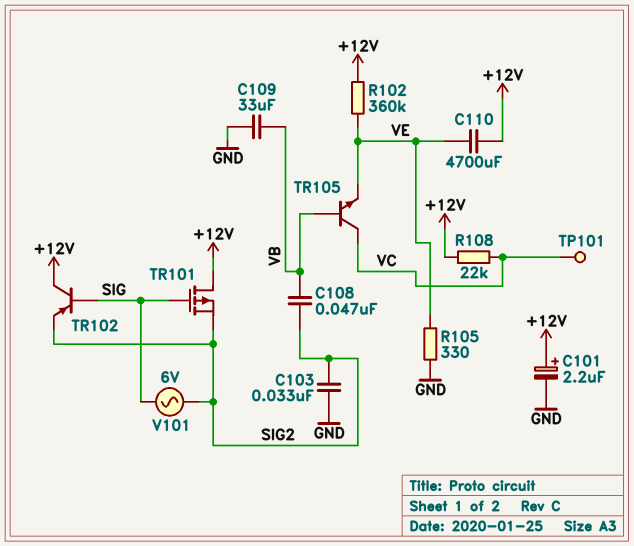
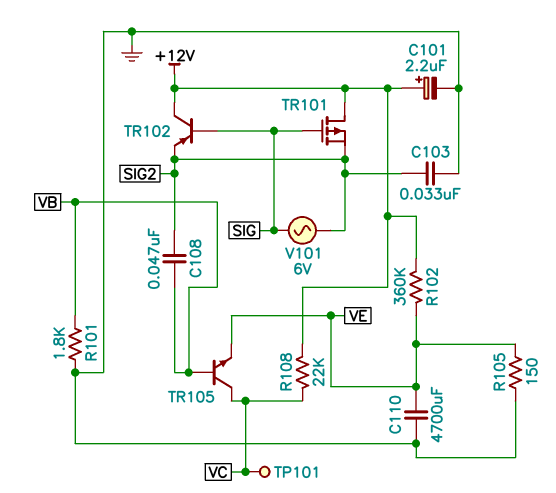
C109: 33uF (GND, VB) -> none
C110: 4700uF (+12V, VE) -> 4700uF (GND, VE)
R101: none -> 1.8k (GND, VB)
R105: 330 (GND, VE) -> 150 (GND, VE)

